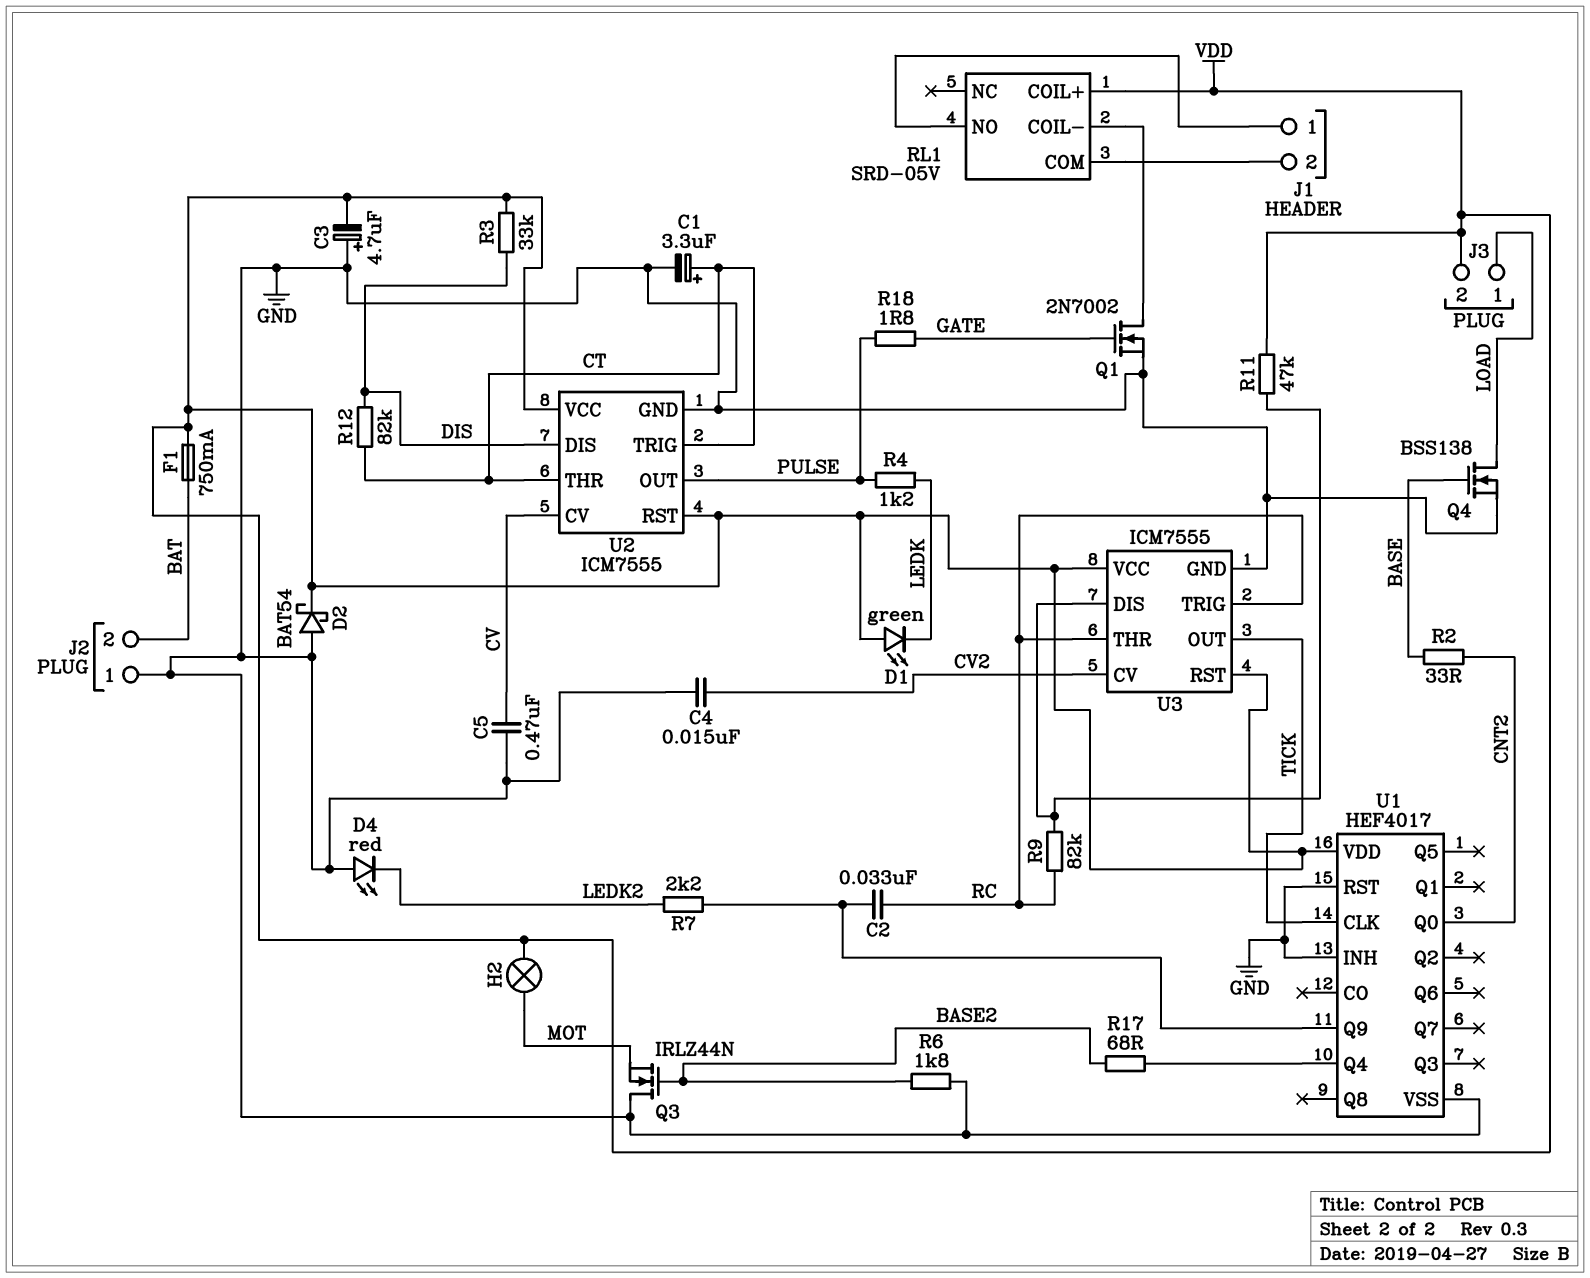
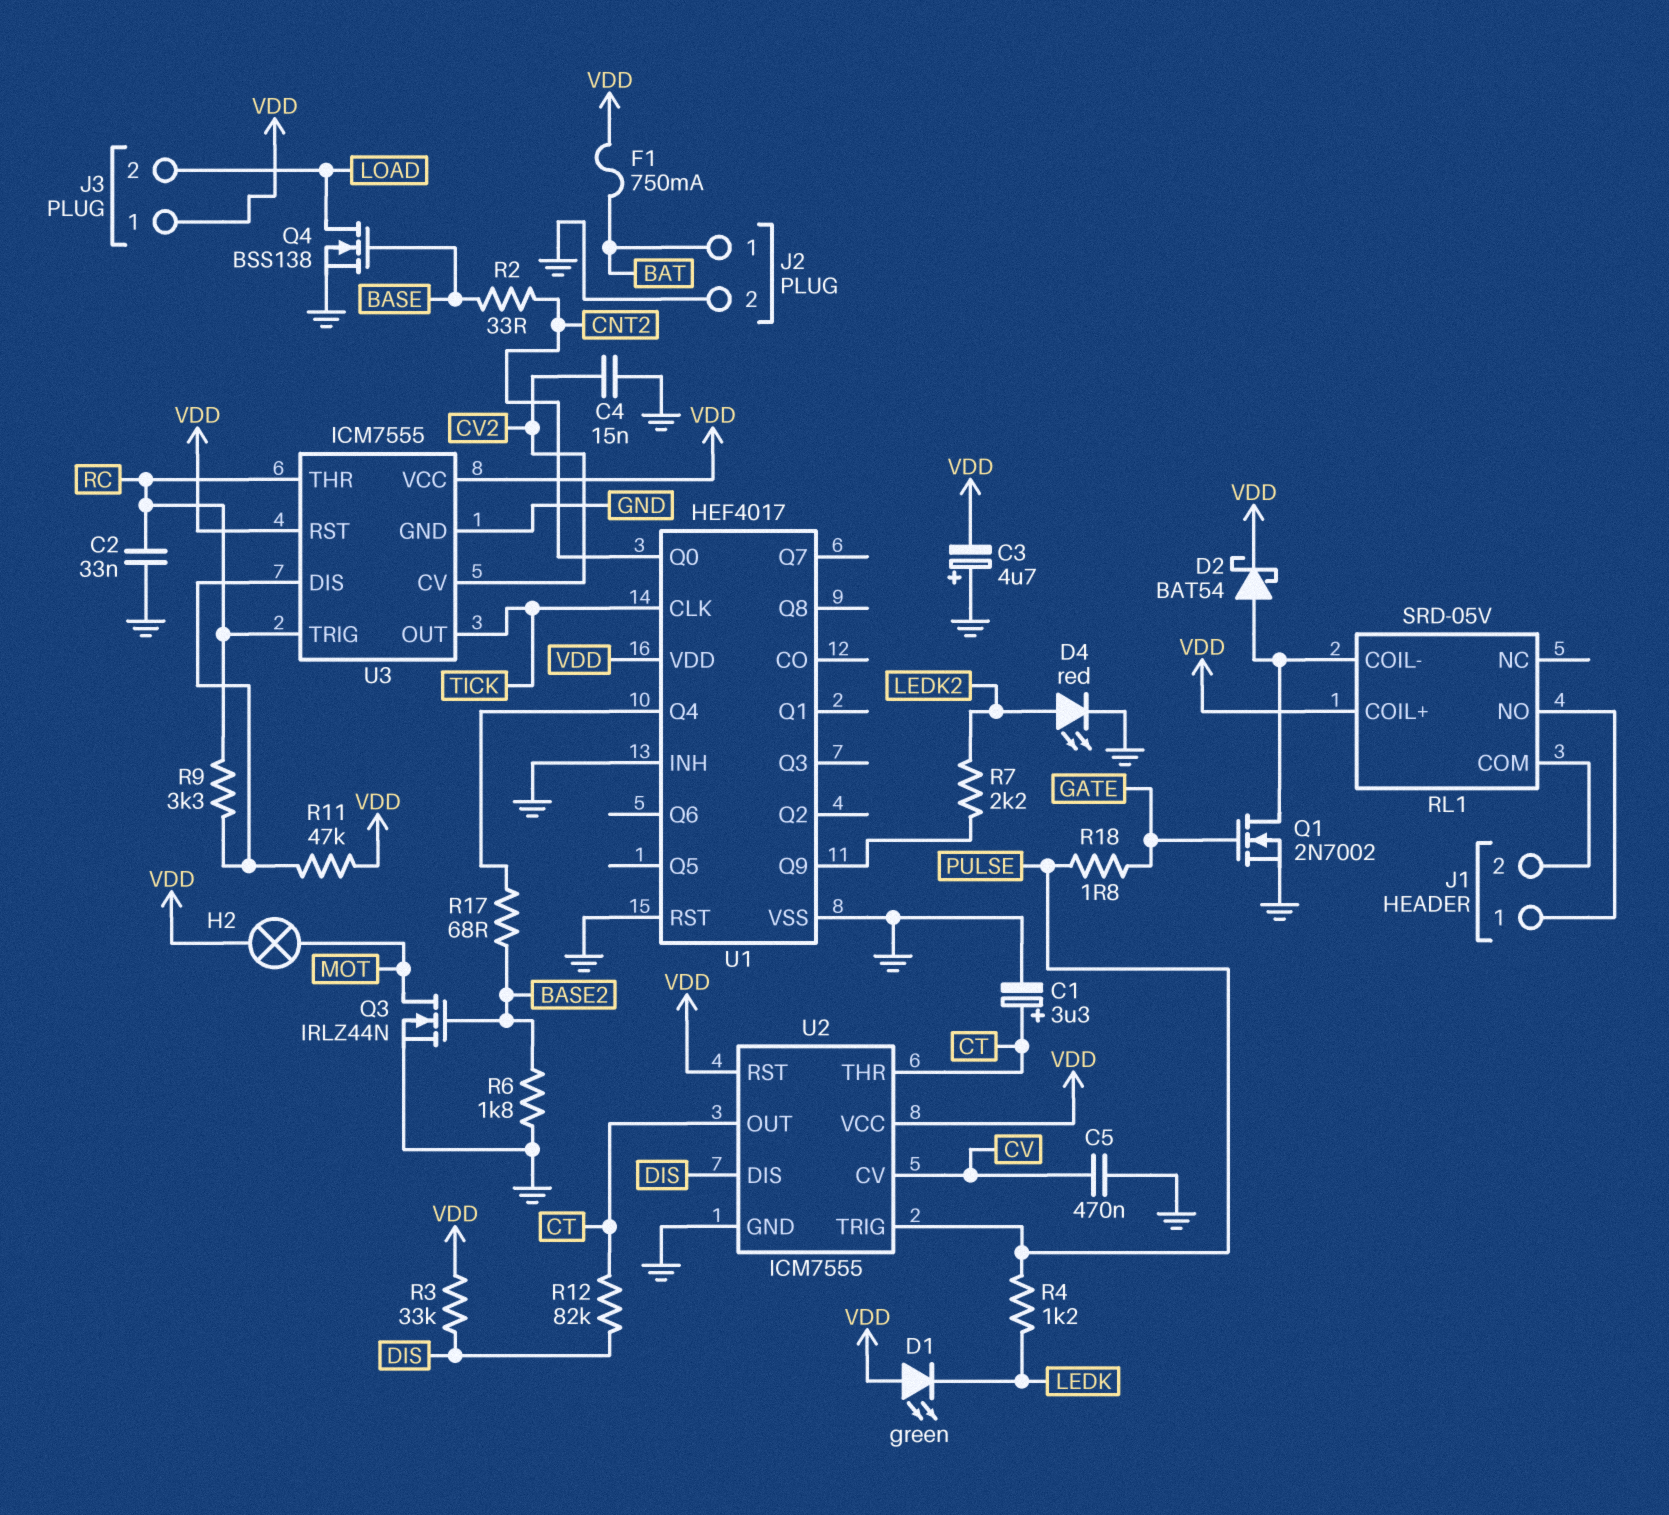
C2: 33nF (RC, U1/Q9) -> 33nF (GND, RC)
D2: schottky BAT54 (A GND, K VDD) -> schottky BAT54 (A RL1/COIL-, K VDD)
D4: LED red (A GND, K LEDK2) -> LED red (A LEDK2, K GND)
J2 pin 1: GND -> BAT
J2 pin 2: BAT -> GND
J3 pin 1: LOAD -> VDD
J3 pin 2: VDD -> LOAD
Q3: NMOS IRLZ44N (G BASE2, D GND, S MOT) -> NMOS IRLZ44N (G BASE2, D MOT, S GND)
R9: 82k (RC, U3/DIS) -> 3.3k (RC, U3/DIS)
U2 pin OUT: PULSE -> CT
U2 pin TRIG: CT -> PULSE

